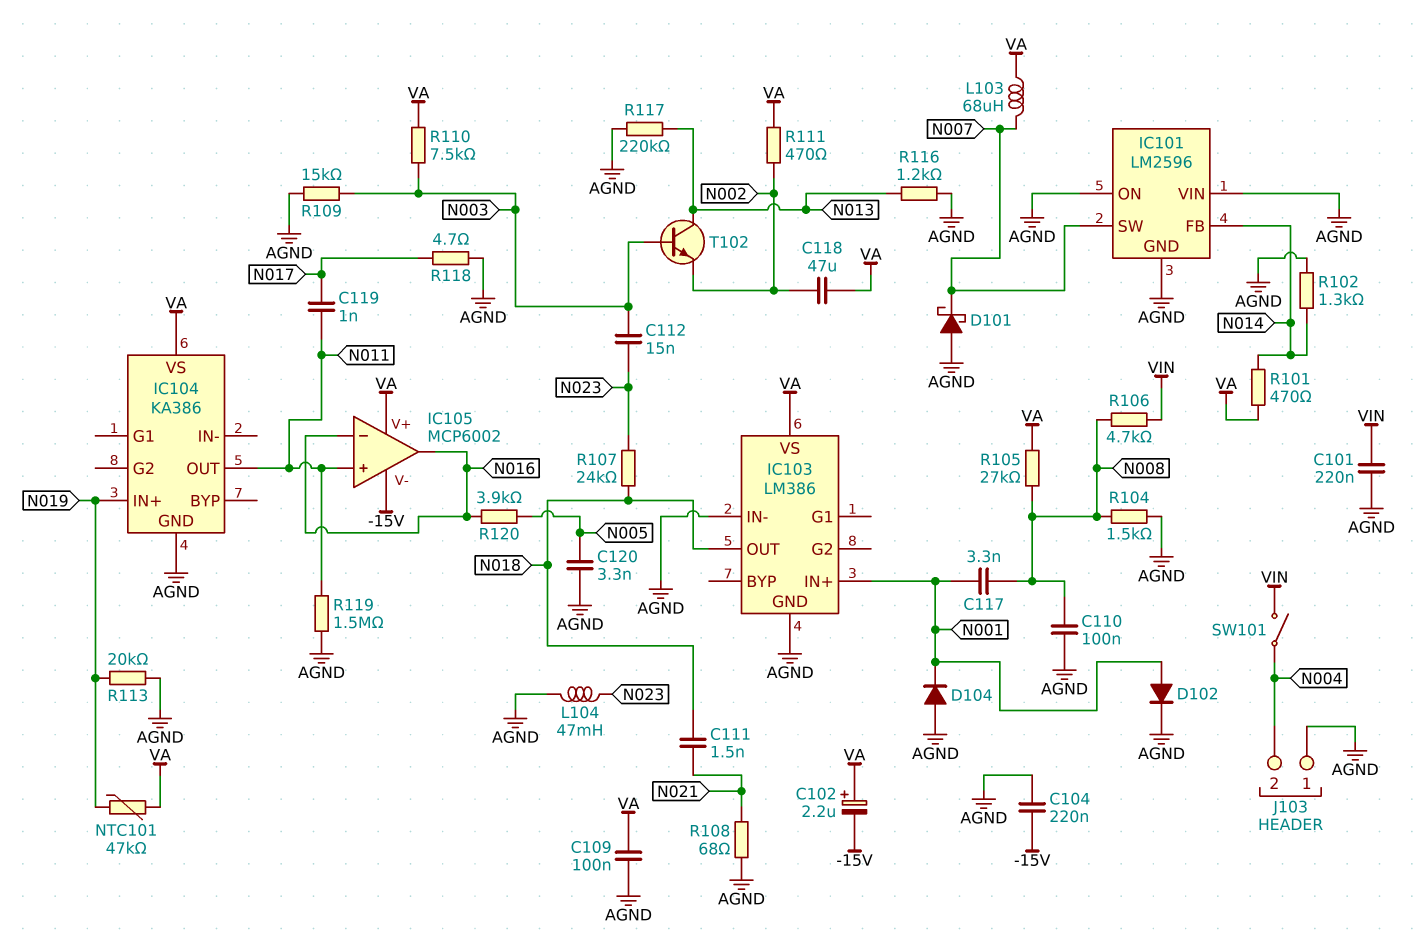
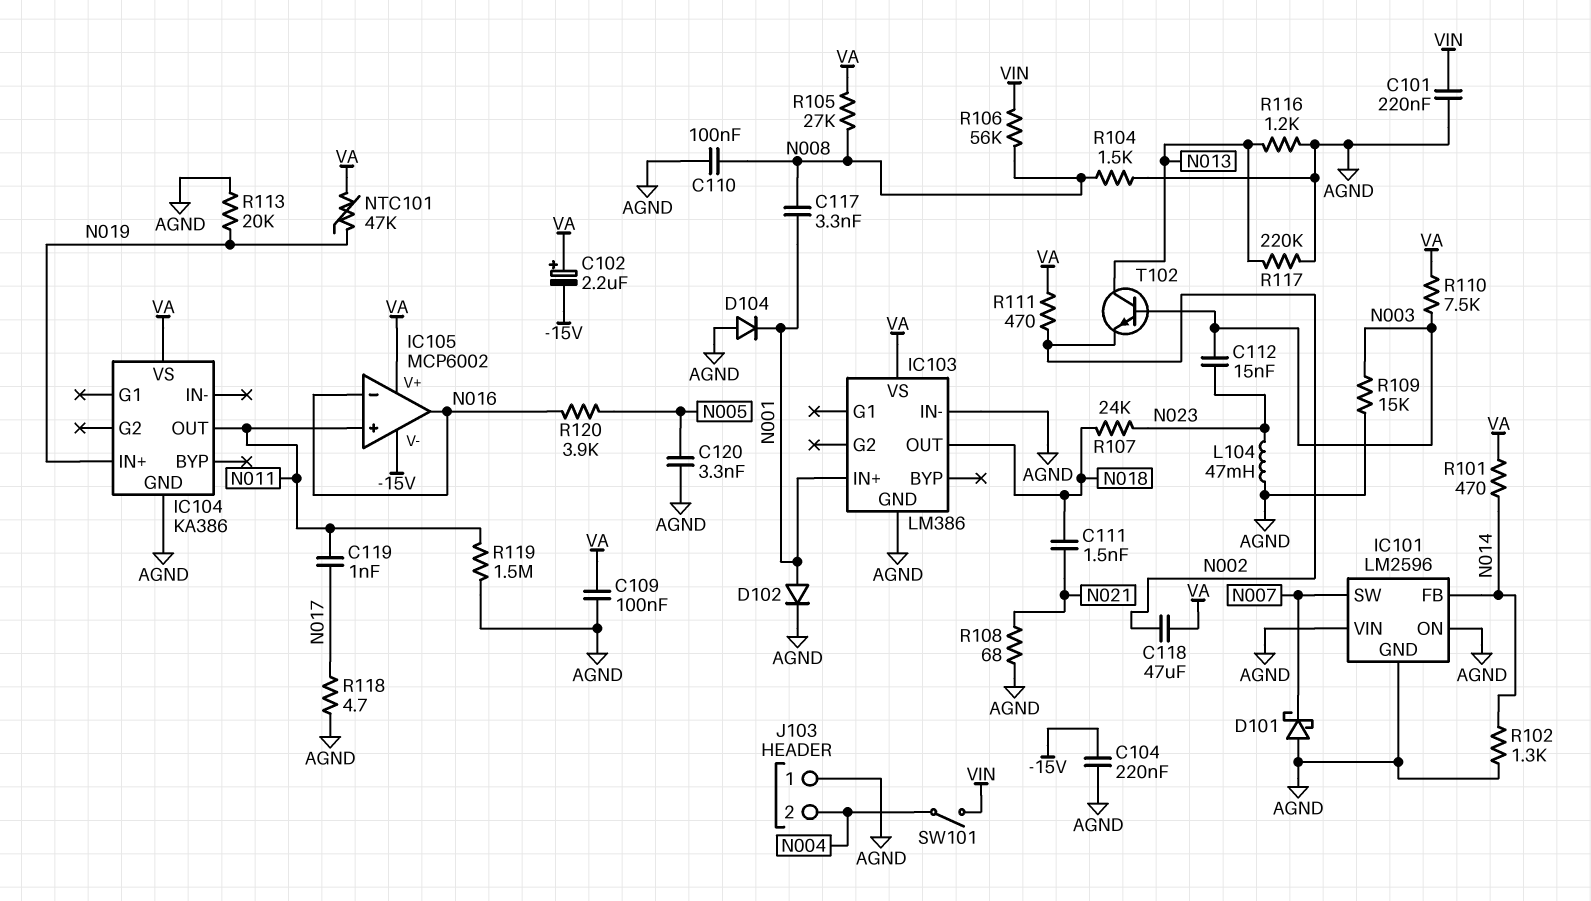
L103: 68uH (N007, VA) -> none
R106: 4.7k (N008, VIN) -> 56k (N008, VIN)

